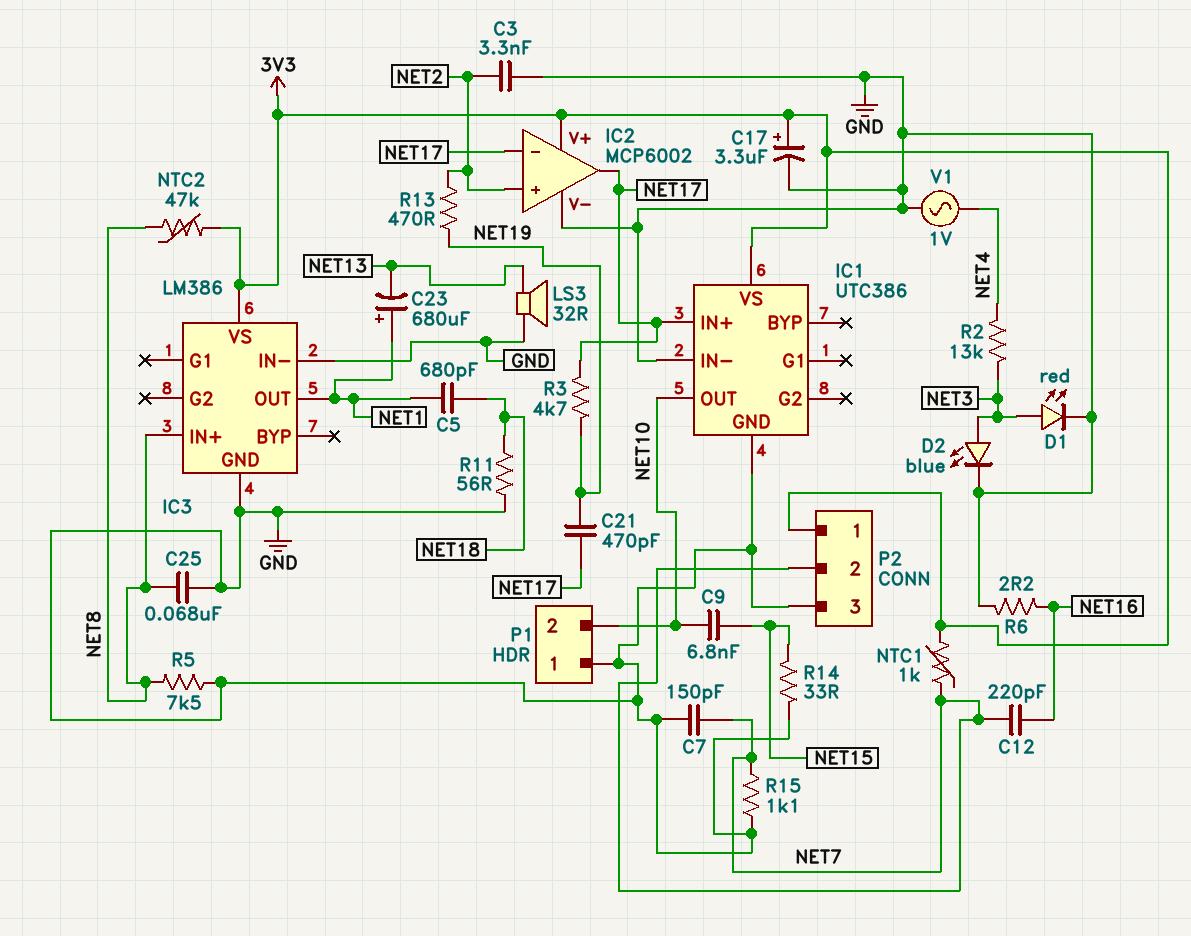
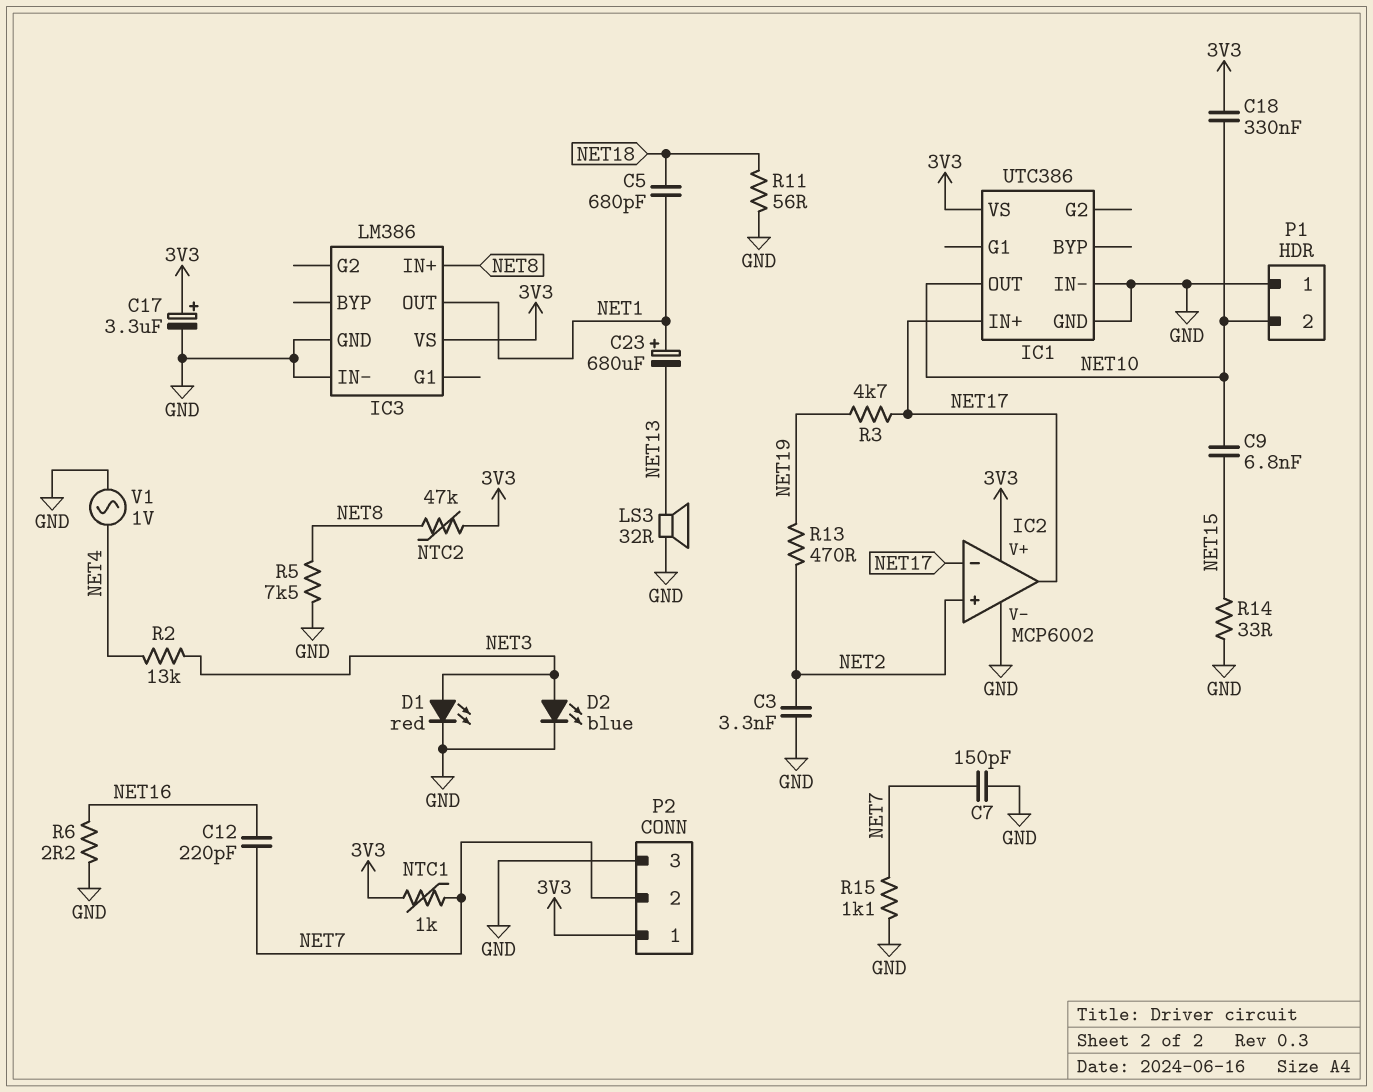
C18: none -> 330nF (3V3, NET10)
C21: 470pF (NET17, NET19) -> none
C25: 68nF (GND, NET8) -> none

